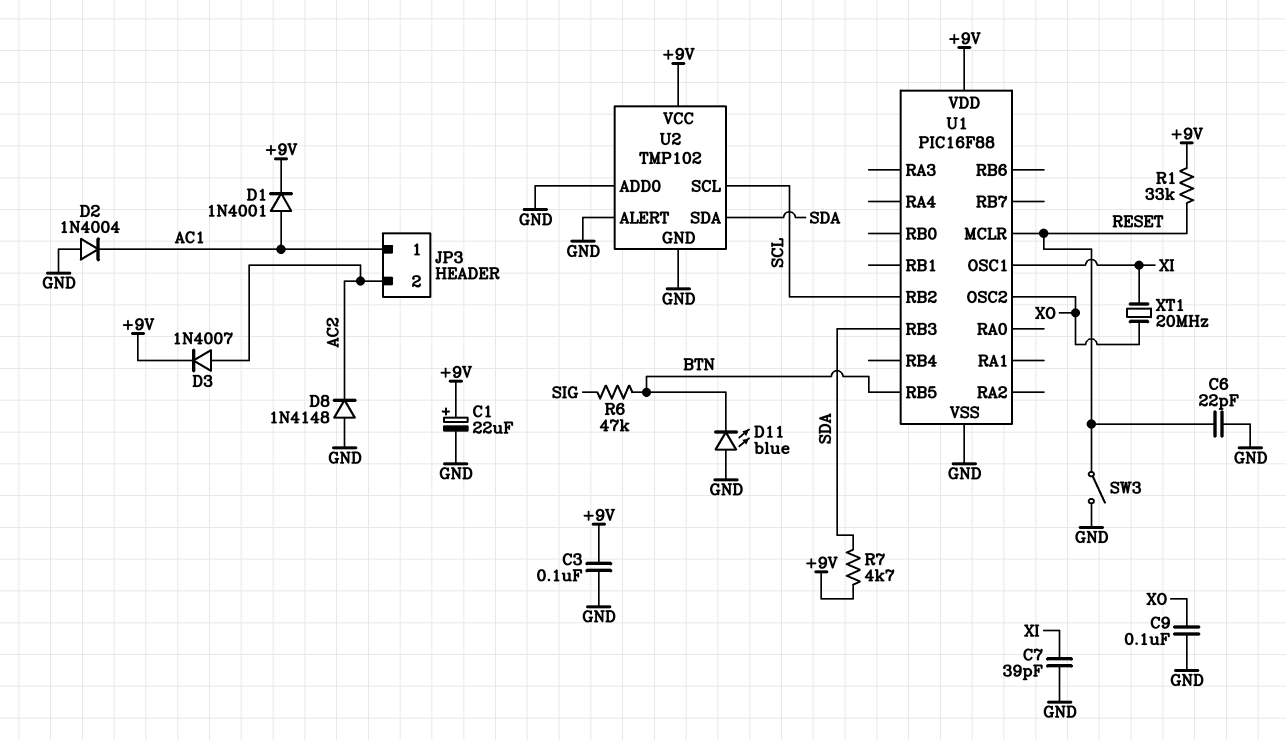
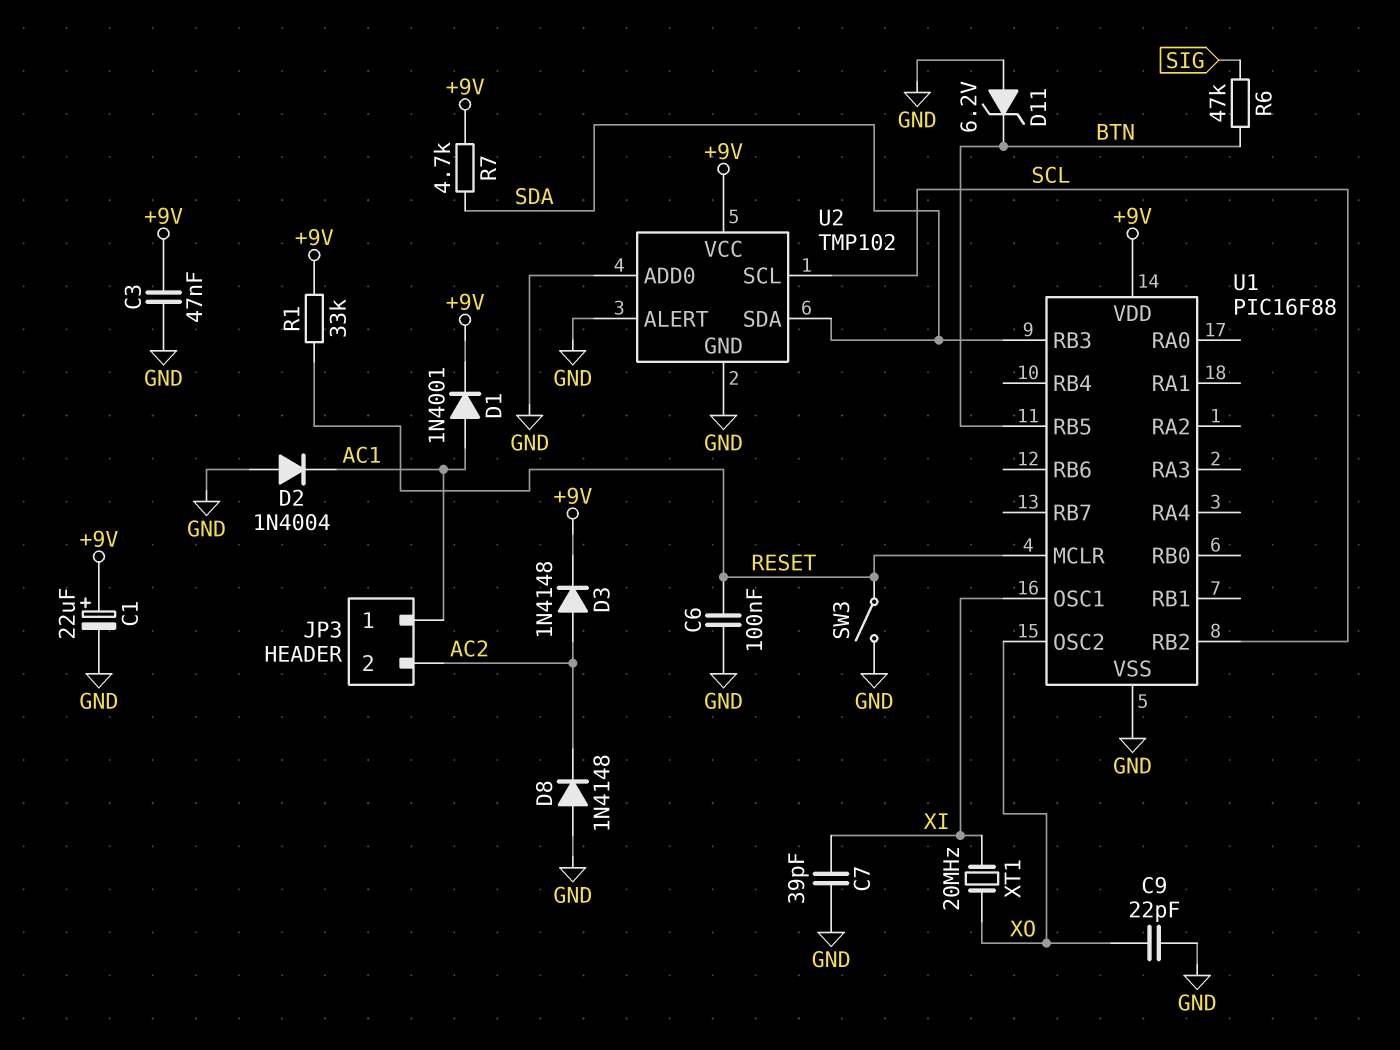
C3: 100nF (+9V, GND) -> 47nF (+9V, GND)
C6: 22pF (GND, RESET) -> 100nF (GND, RESET)
C9: 100nF (GND, XO) -> 22pF (GND, XO)
D3: diode 1N4007 (A AC2, K +9V) -> diode 1N4148 (A AC2, K +9V)
D11: LED blue (A GND, K BTN) -> zener 6.2V (A GND, K BTN)

